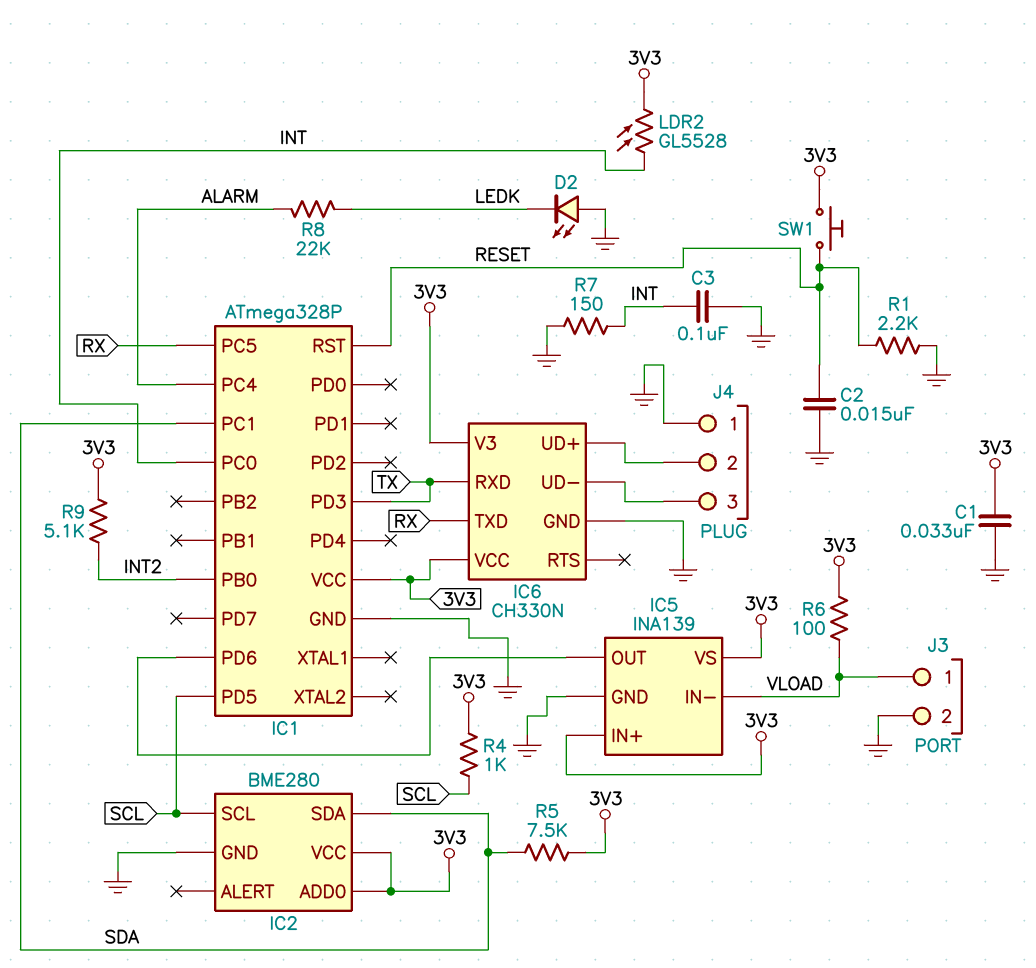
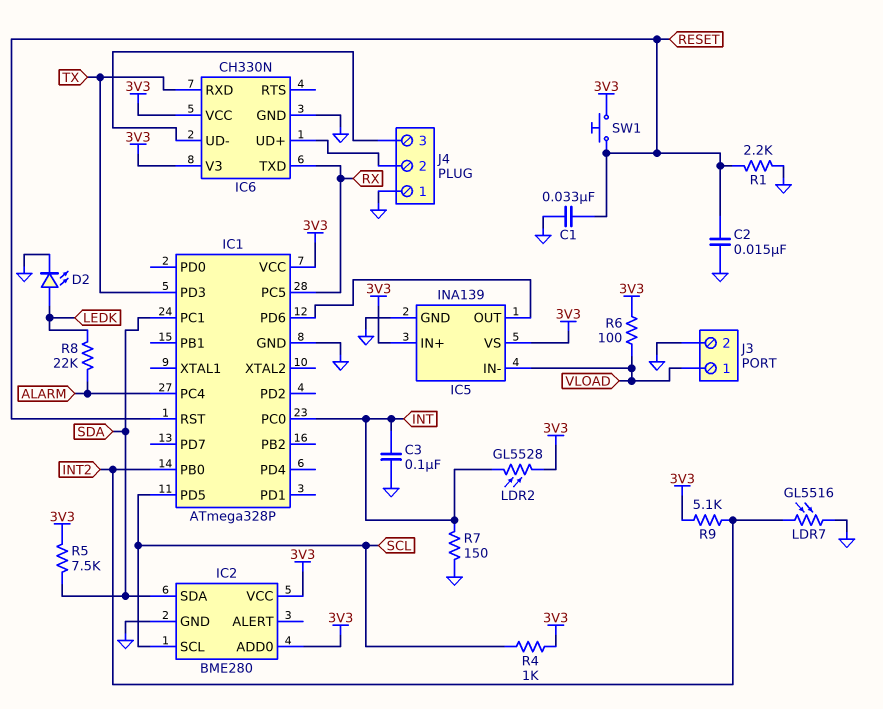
C1: 33nF (3V3, GND) -> 33nF (GND, RESET)
D2: LED (A GND, K LEDK) -> LED (A LEDK, K GND)
LDR7: none -> GL5516 (GND, INT2)

